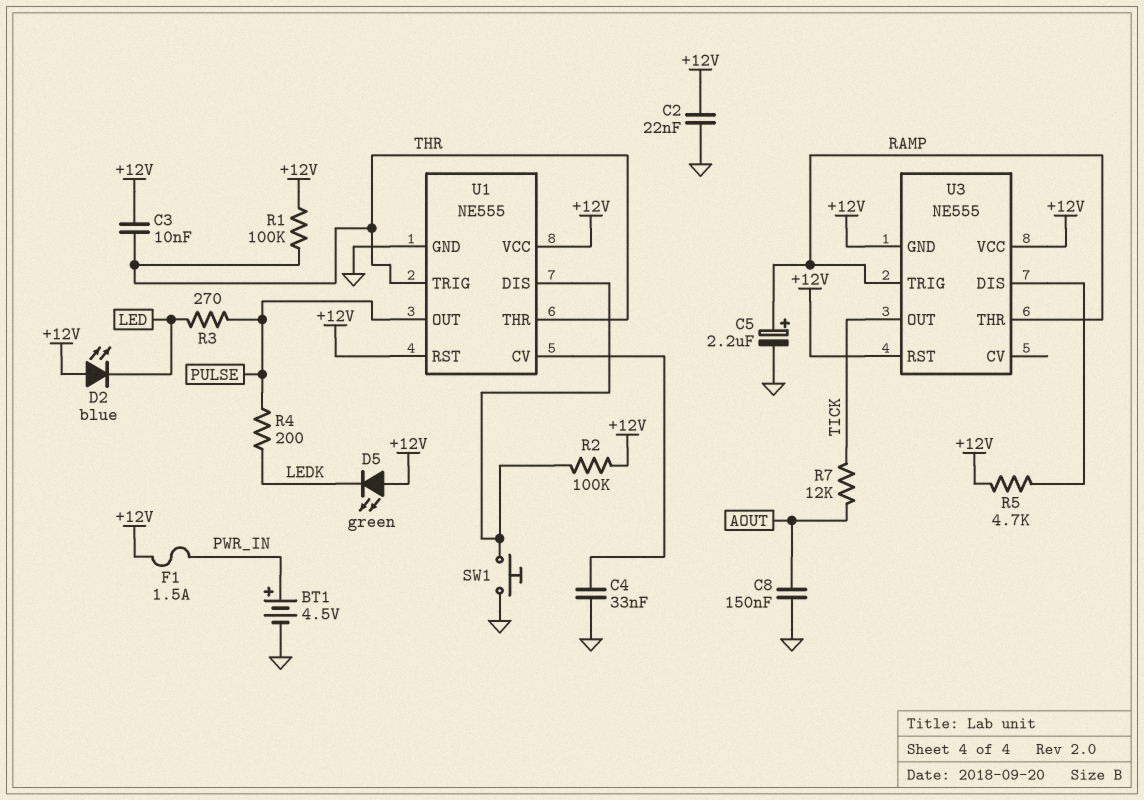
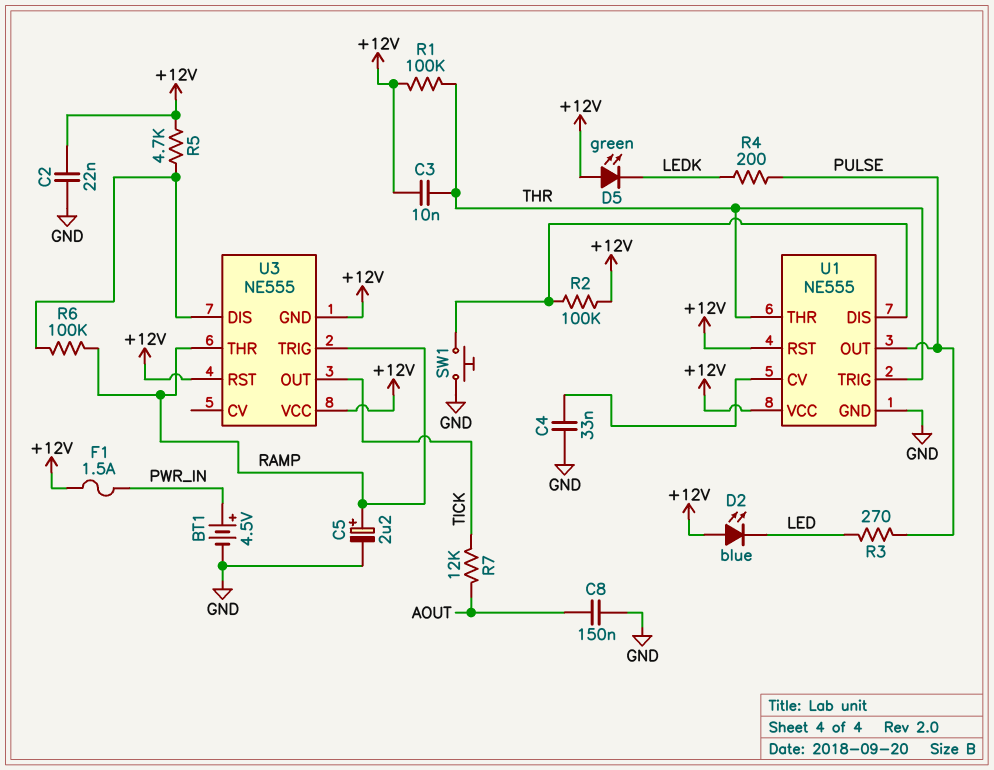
R6: none -> 100k (RAMP, U3/DIS)

